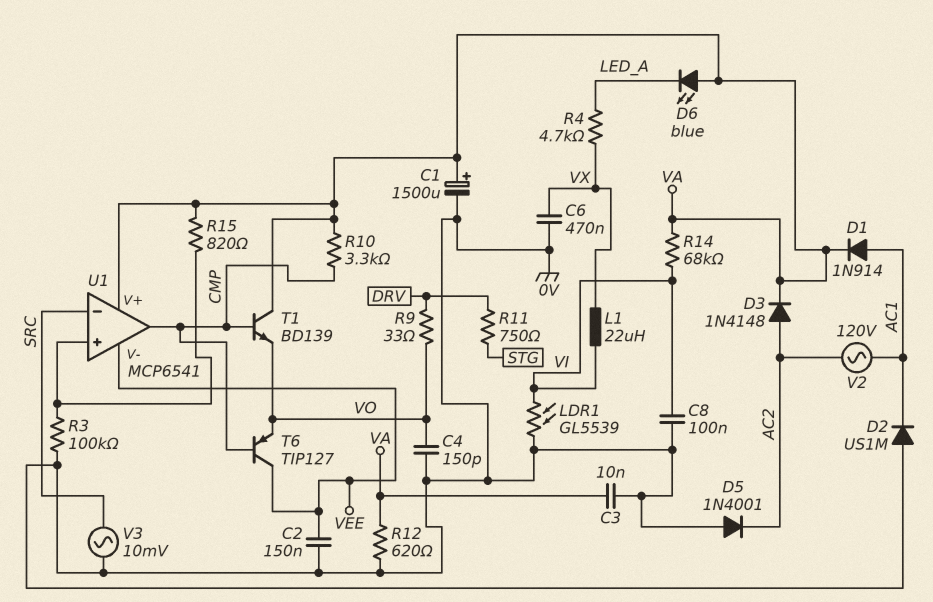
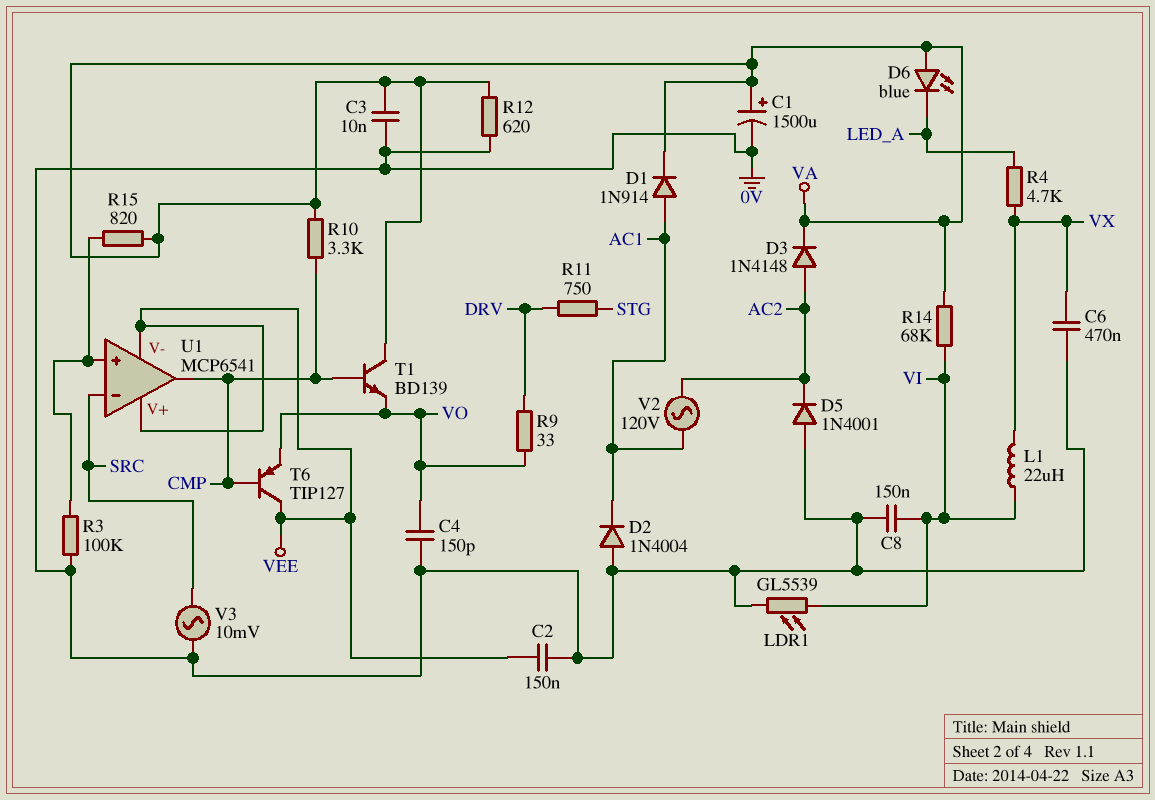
C8: 100nF (0V, VI) -> 150nF (0V, VI)
D2: diode US1M (A 0V, K AC1) -> diode 1N4004 (A 0V, K AC1)
U1 pin V+: VA -> VEE

